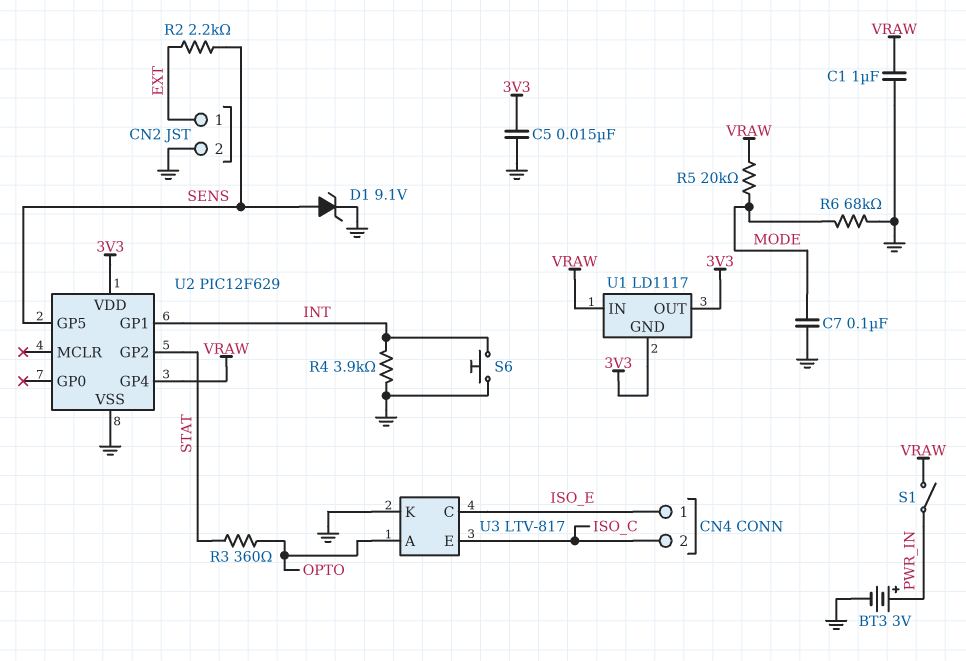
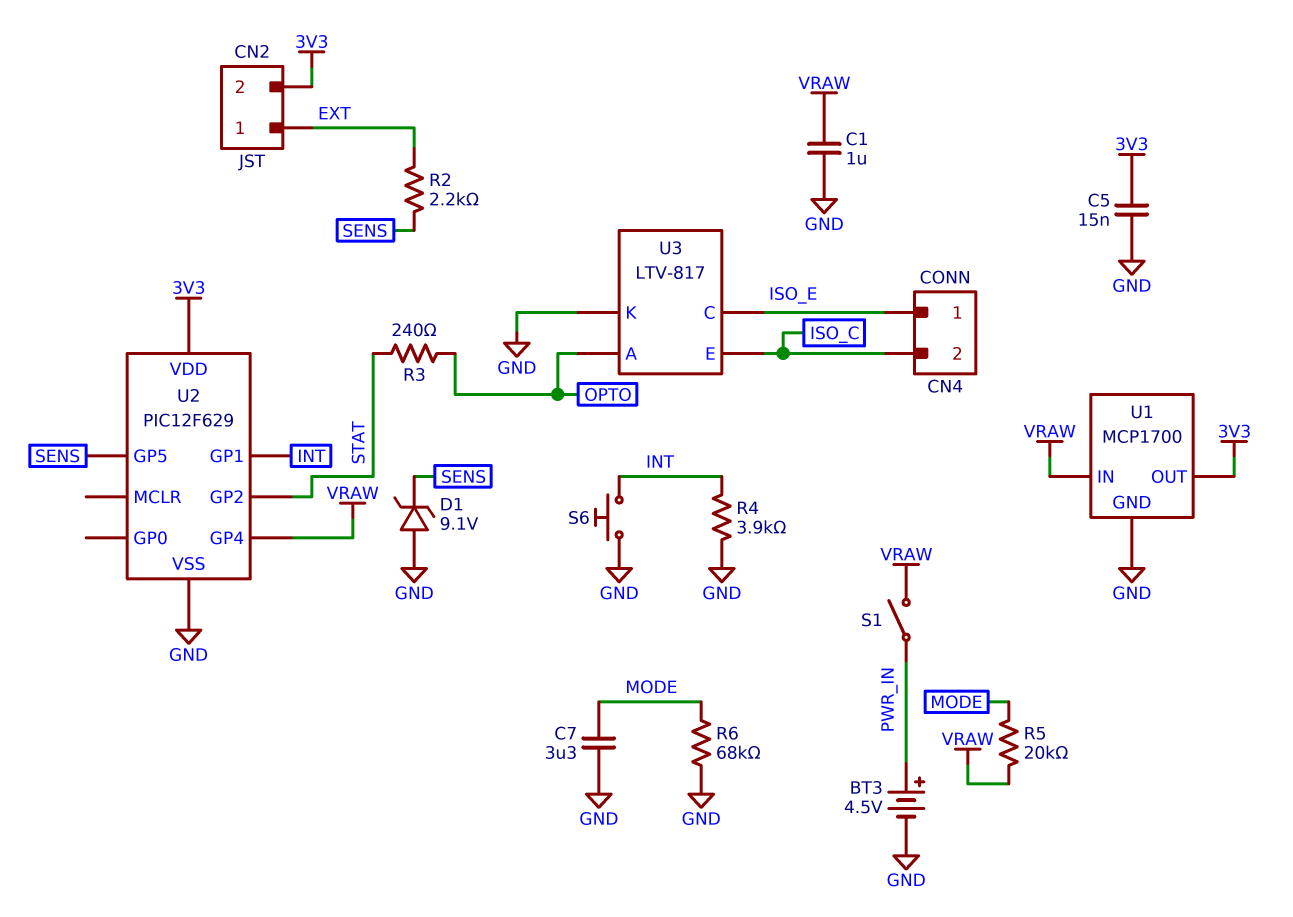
BT3: 3V (plus PWR_IN, minus GND) -> 4.5V (plus PWR_IN, minus GND)
C7: 100nF (GND, MODE) -> 3.3uF (GND, MODE)
CN2 pin 2: GND -> 3V3
D1: zener 9.1V (A SENS, K GND) -> zener 9.1V (A GND, K SENS)
R3: 360 (OPTO, STAT) -> 240 (OPTO, STAT)
U1: LD1117 -> MCP1700
U1 pin GND: 3V3 -> GND

